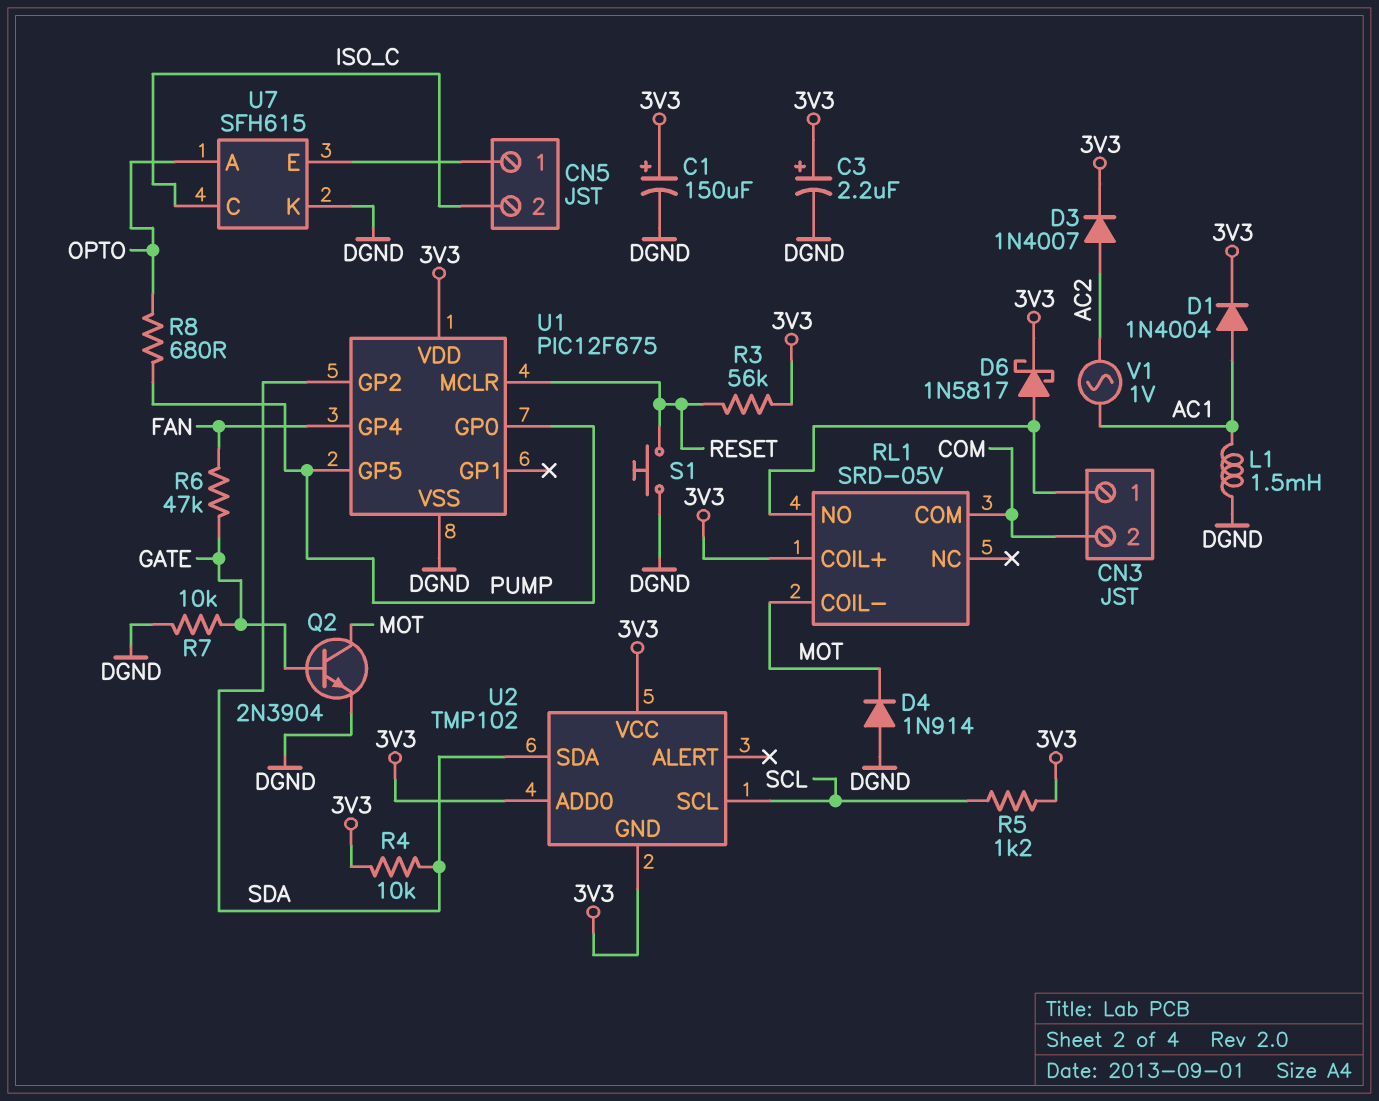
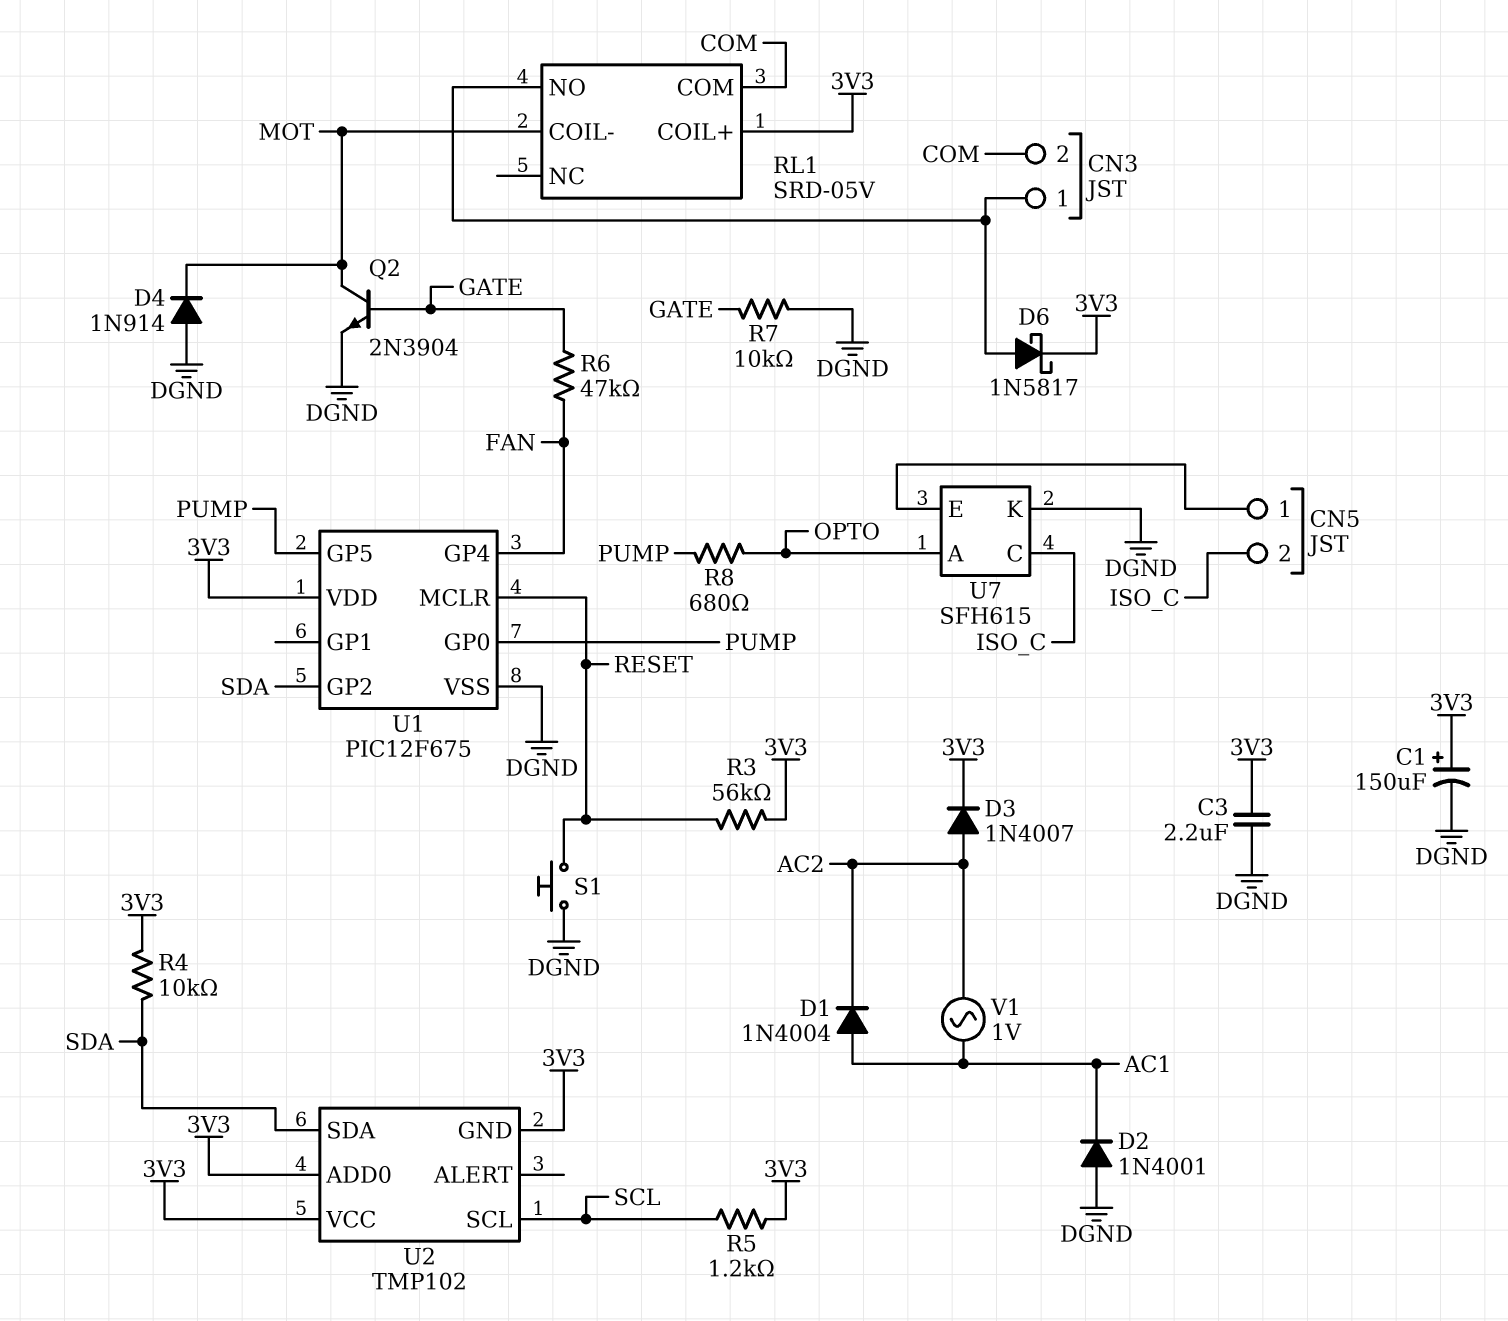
C3: 2.2uF (plus 3V3, minus DGND) -> 2.2uF (3V3, DGND)
D1: diode 1N4004 (A AC1, K 3V3) -> diode 1N4004 (A AC1, K AC2)
D2: none -> diode 1N4001 (A DGND, K AC1)
L1: 1.5mH (AC1, DGND) -> none

